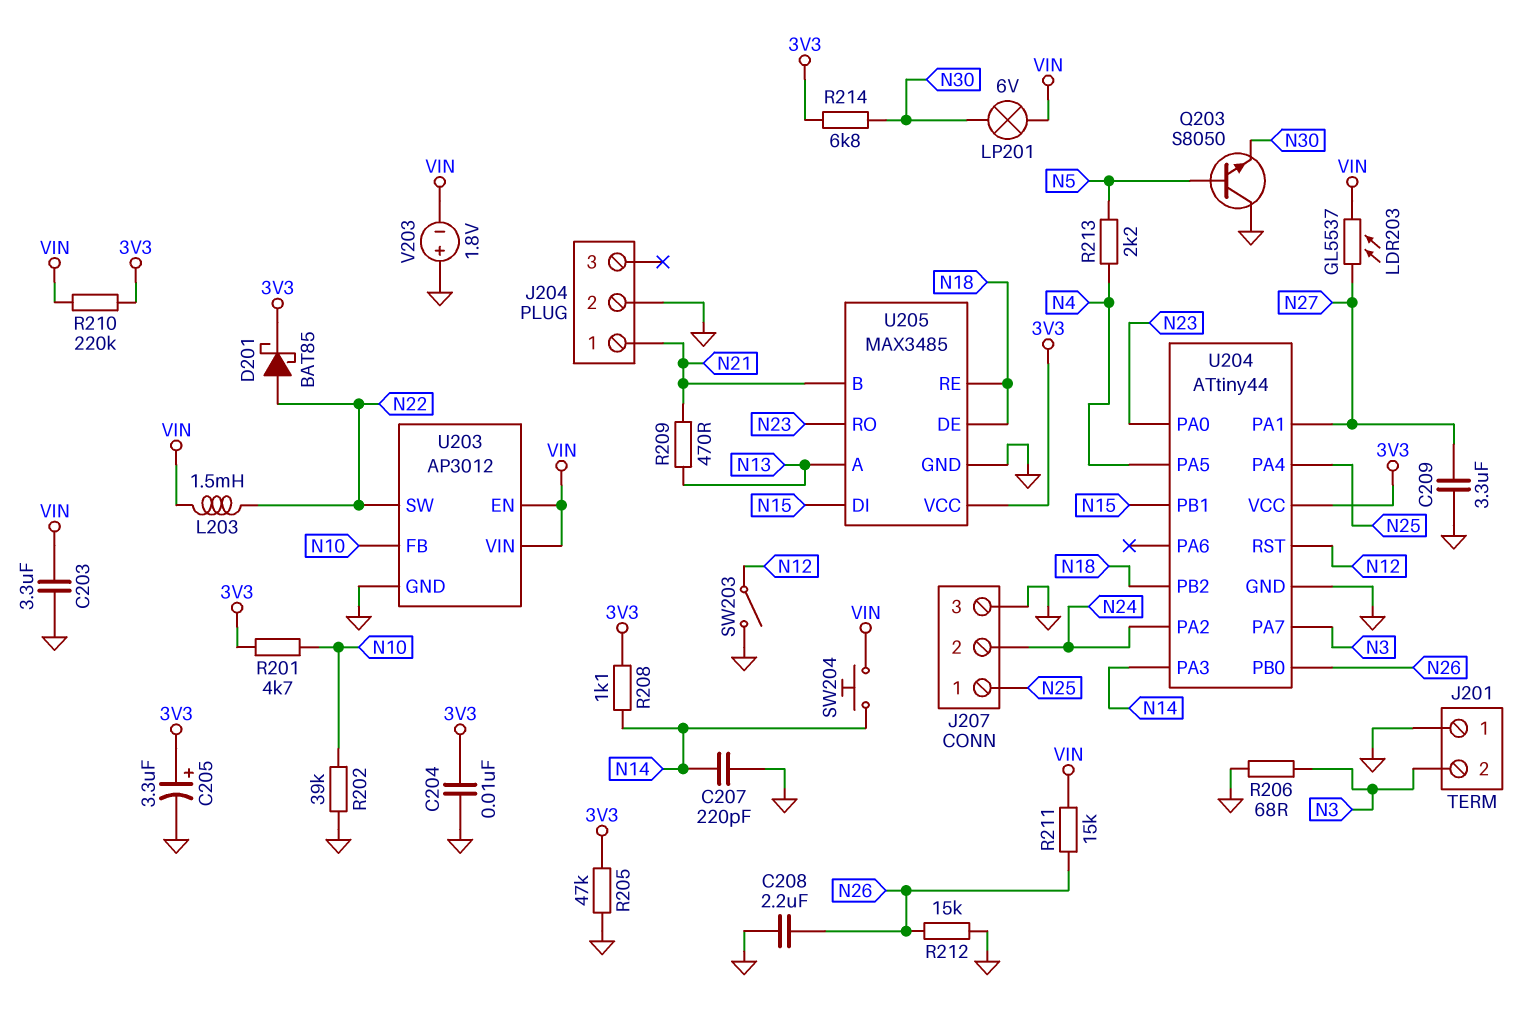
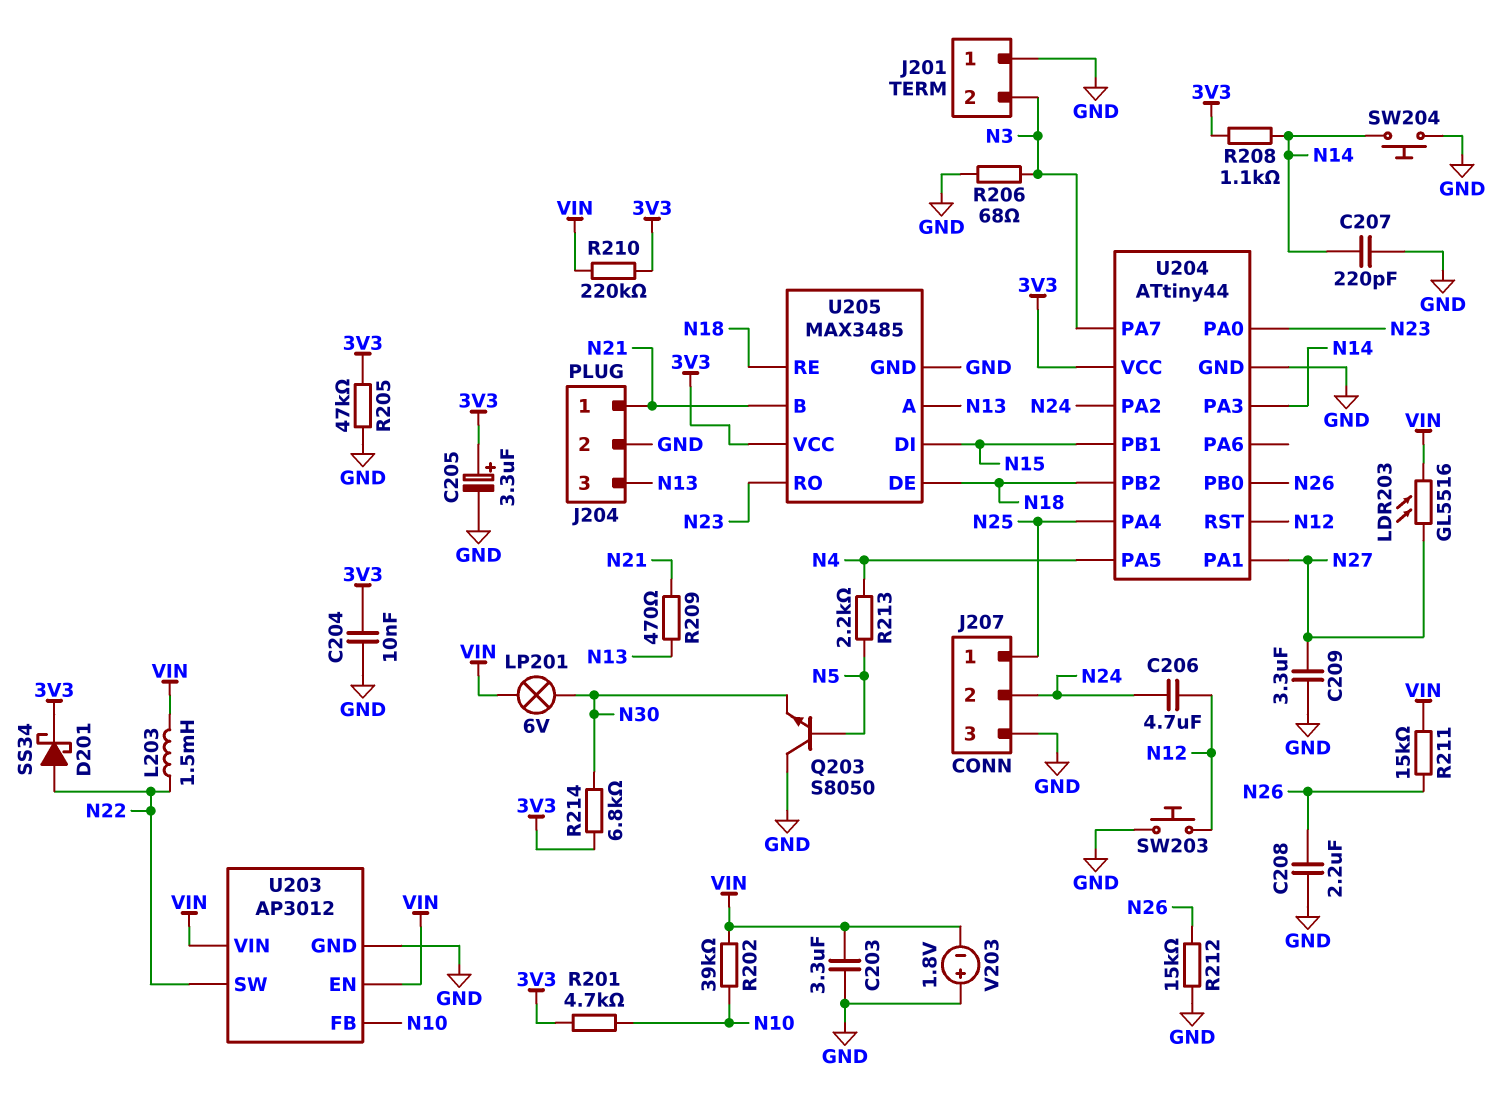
C206: none -> 4.7uF (N12, N24)
D201: schottky BAT85 (A N22, K 3V3) -> schottky SS34 (A N22, K 3V3)
J204 pin 3: none -> N13
LDR203: GL5537 (N27, VIN) -> GL5516 (N27, VIN)
R202: 39k (GND, N10) -> 39k (N10, VIN)
SW203: switch (GND, N12) -> button (GND, N12)
SW204: button (N14, VIN) -> button (GND, N14)

